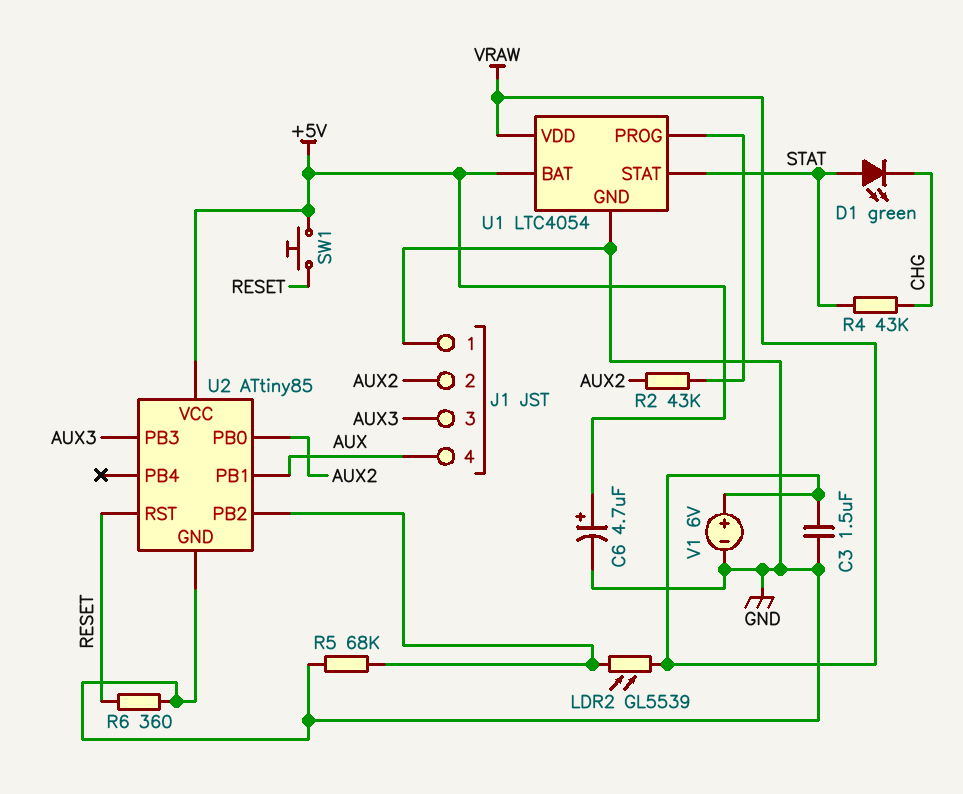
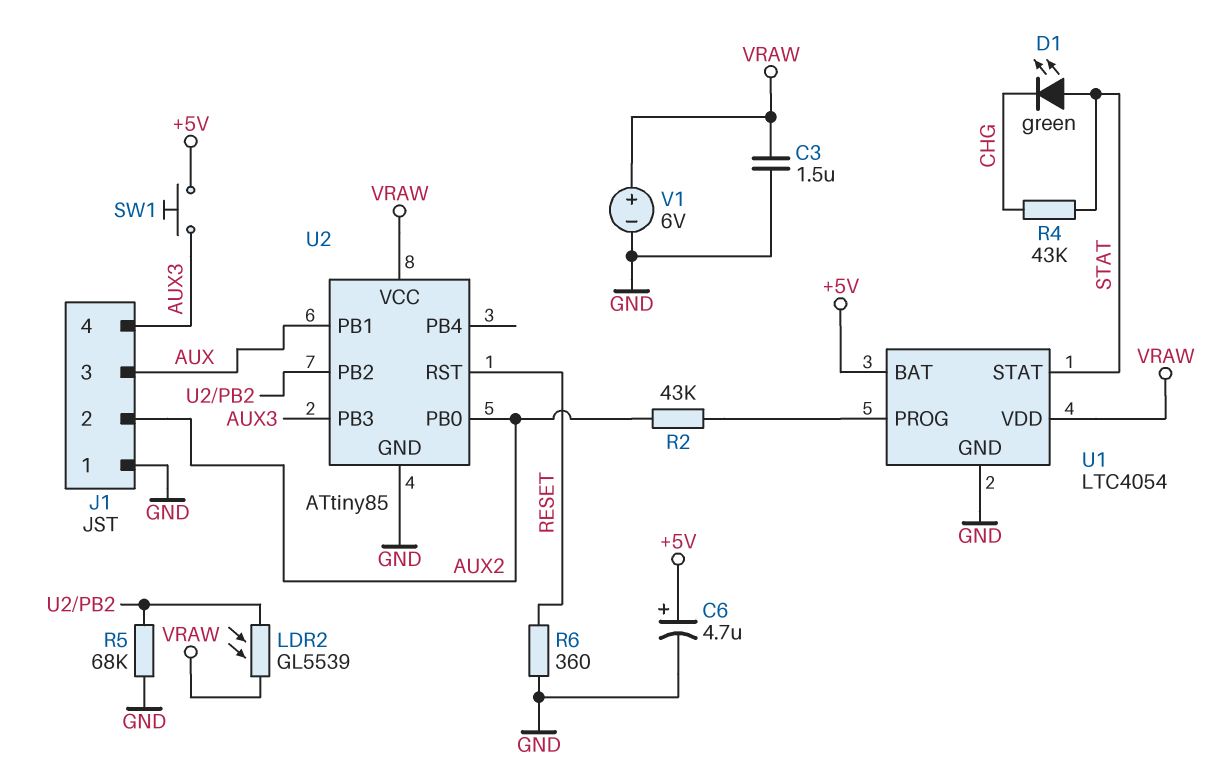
J1 pin 3: AUX3 -> AUX
J1 pin 4: AUX -> AUX3
SW1: button (+5V, RESET) -> button (+5V, AUX3)
U2 pin VCC: +5V -> VRAW

